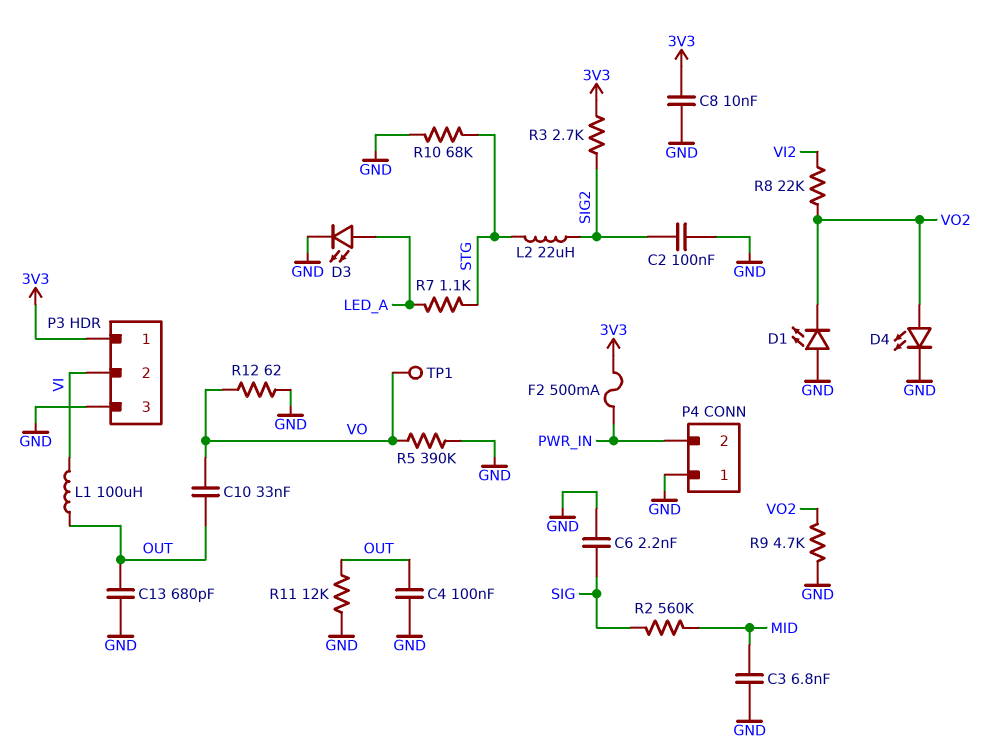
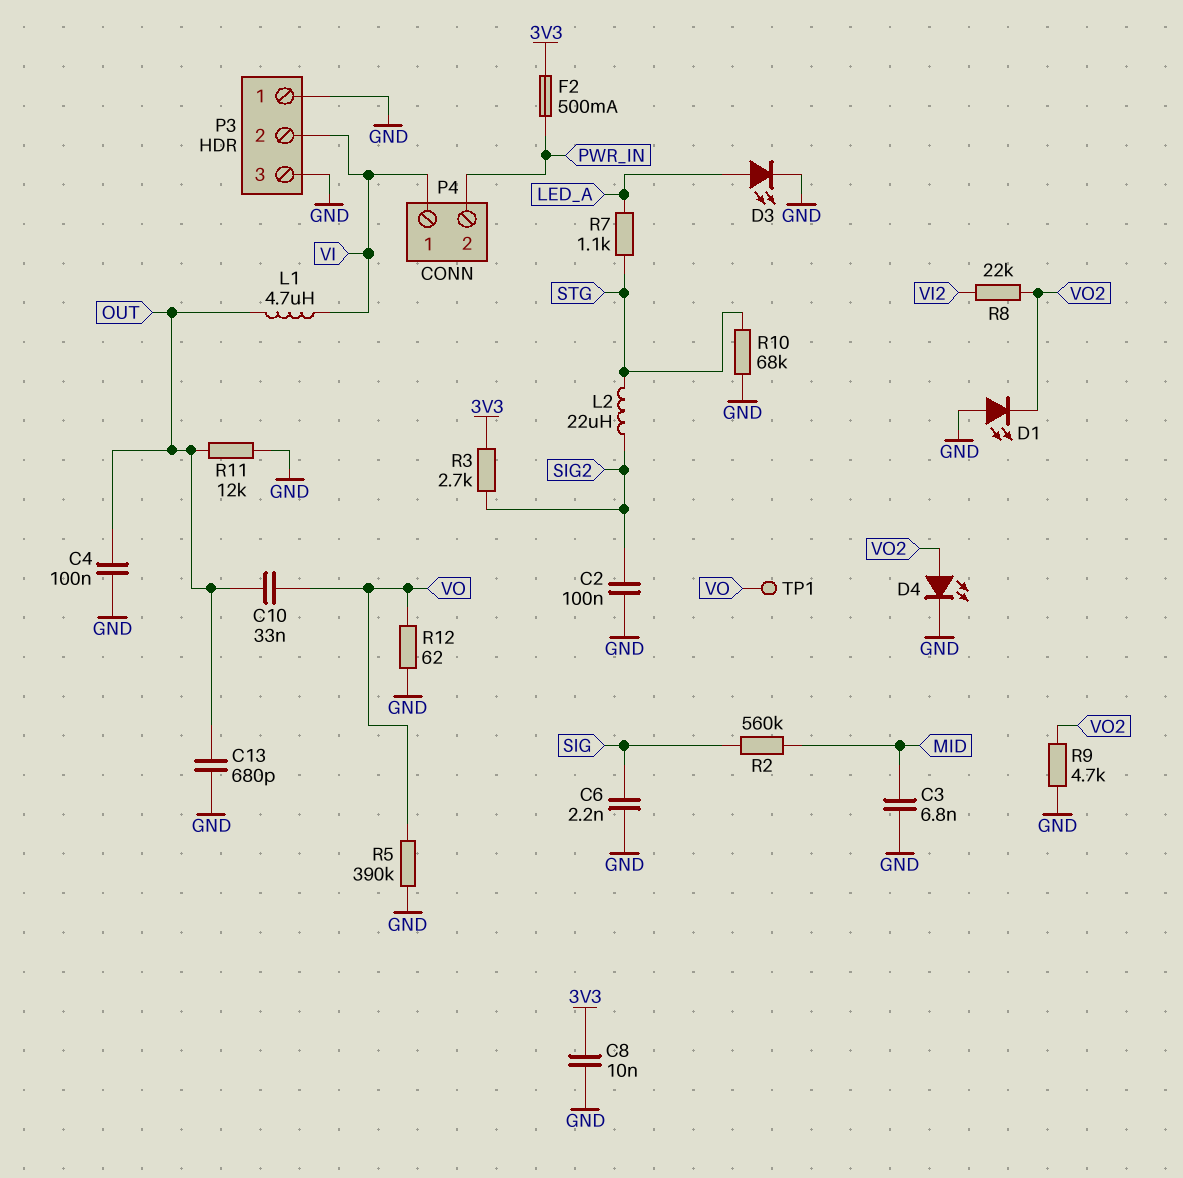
L1: 100uH (OUT, VI) -> 4.7uH (OUT, VI)
P3 pin 1: 3V3 -> GND
P4 pin 1: GND -> VI

